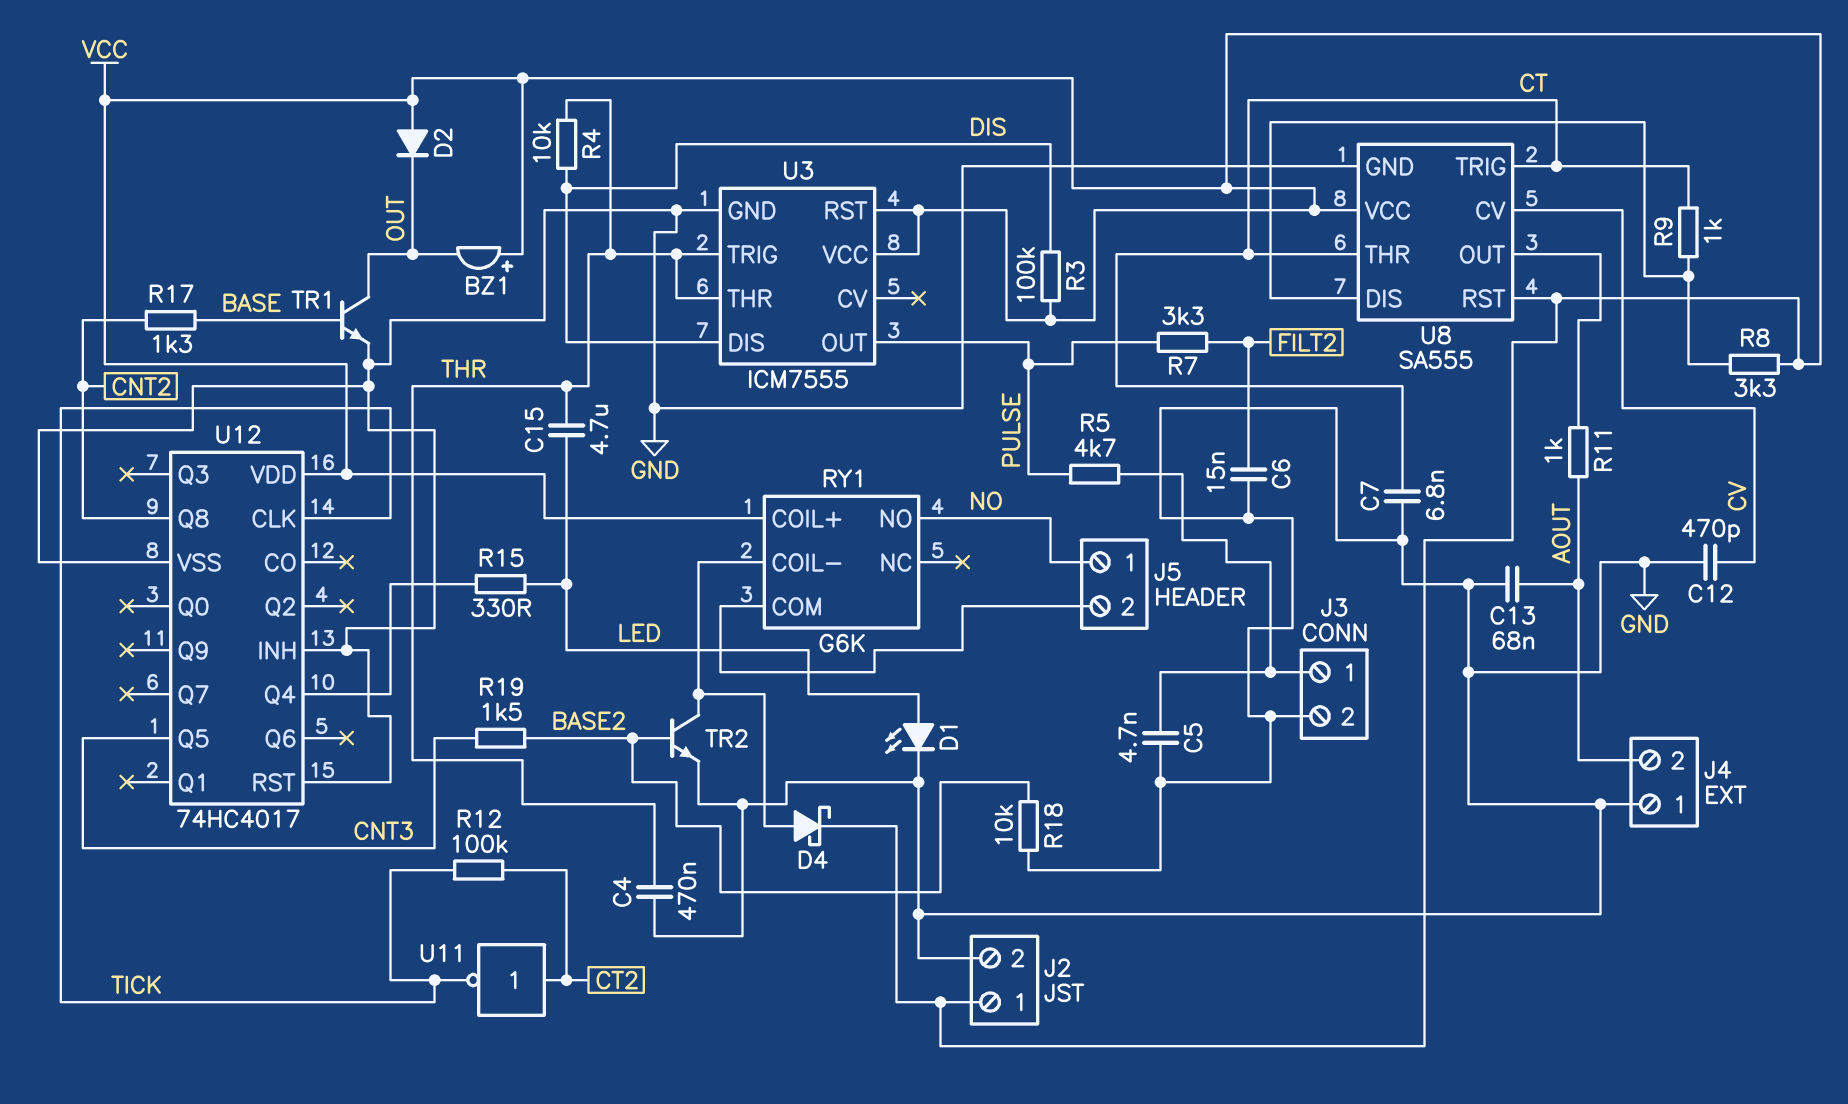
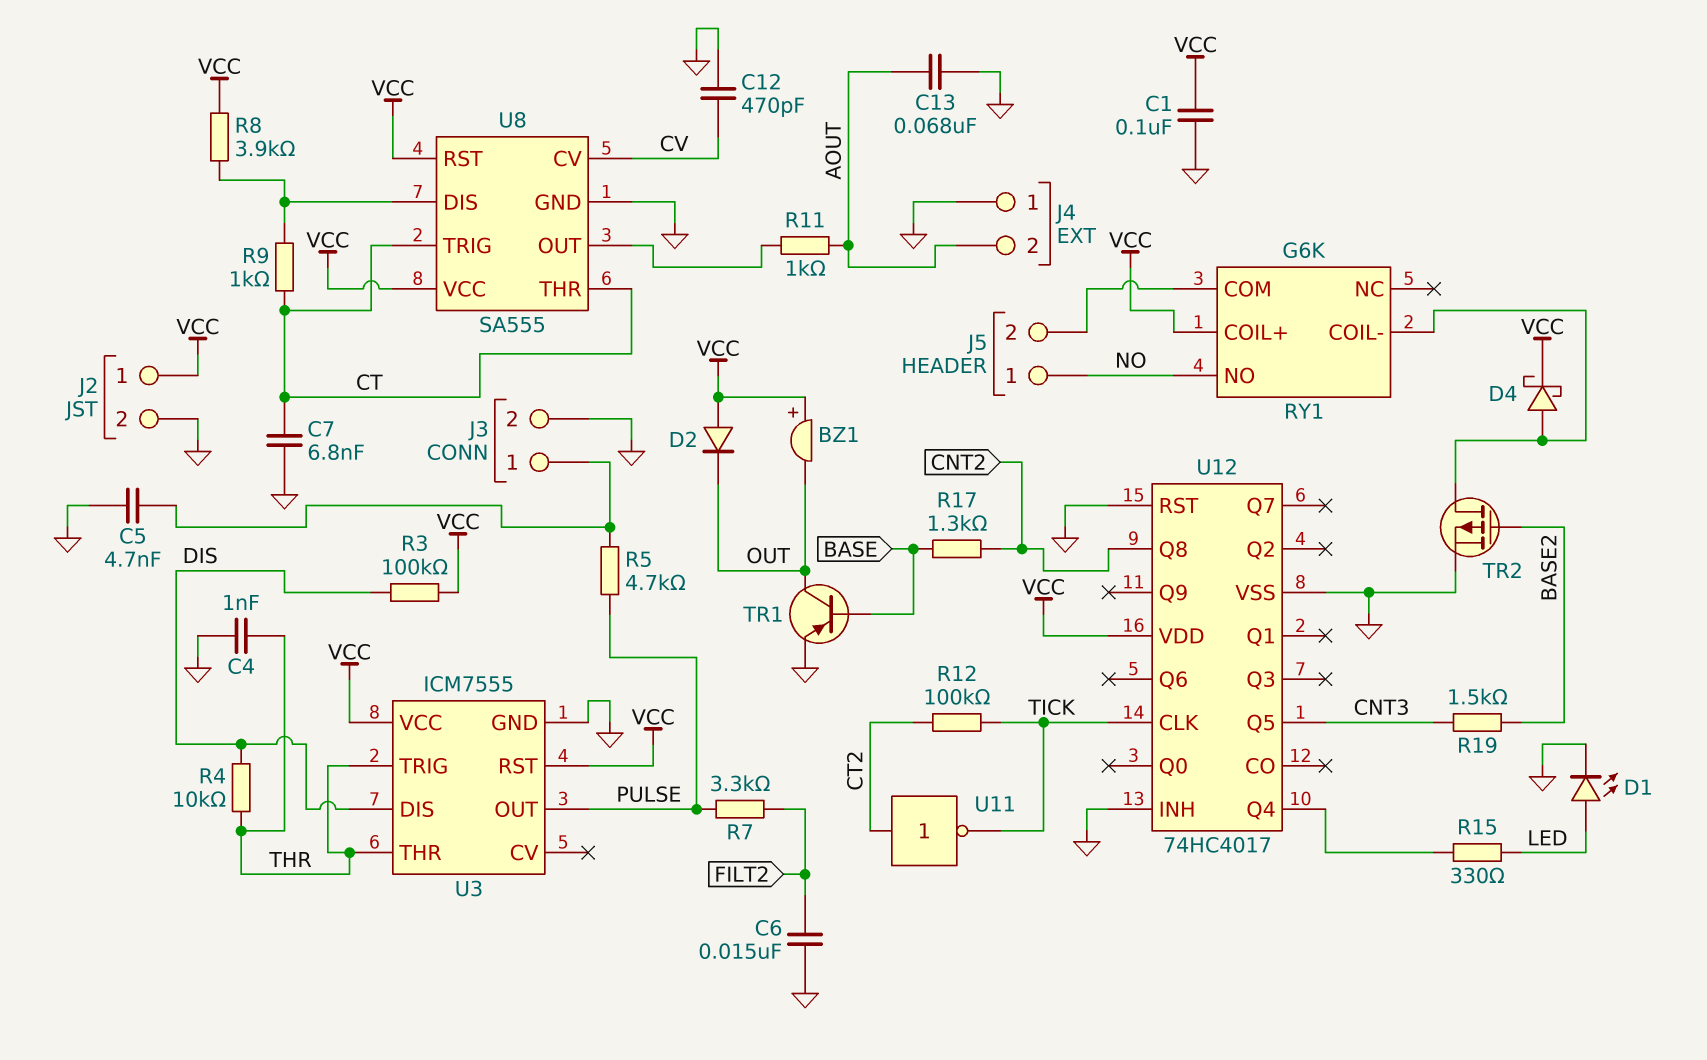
C1: none -> 100nF (GND, VCC)
C4: 470nF (GND, THR) -> 1nF (GND, THR)
C15: 4.7uF (LED, THR) -> none
R8: 3.3k (U8/DIS, VCC) -> 3.9k (U8/DIS, VCC)
R18: 10k (BASE2, GND) -> none
TR1: NPN (B BASE, C OUT, E GND) -> PNP (B BASE, C OUT, E GND)
TR2: NPN (B BASE2, C RY1/COIL-, E GND) -> PMOS (G BASE2, D RY1/COIL-, S GND)

